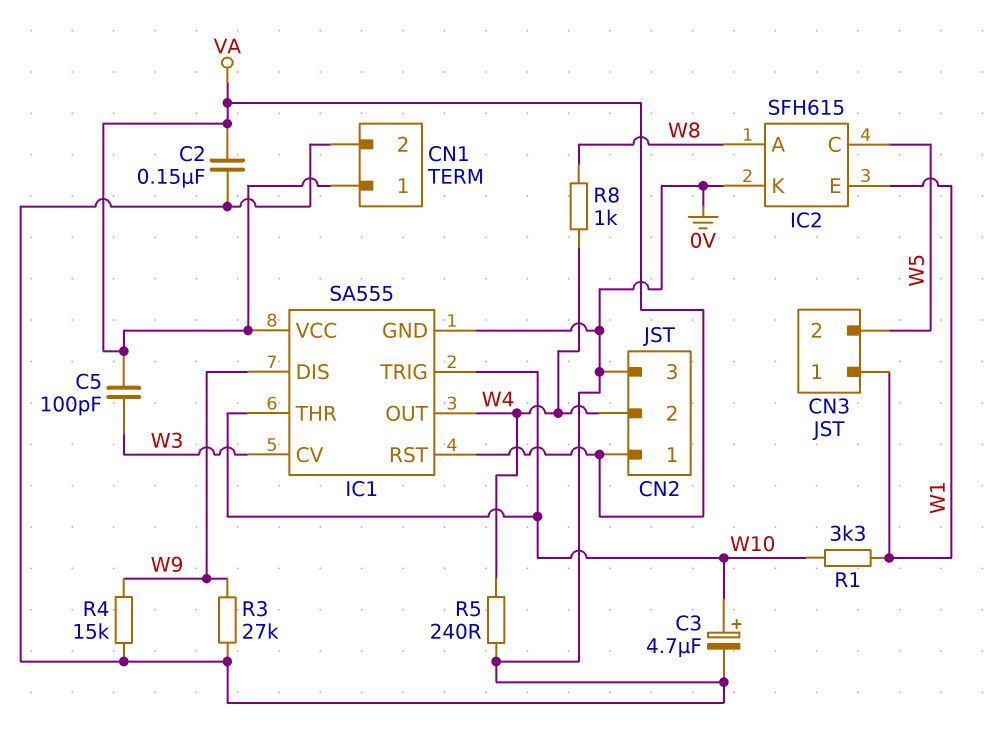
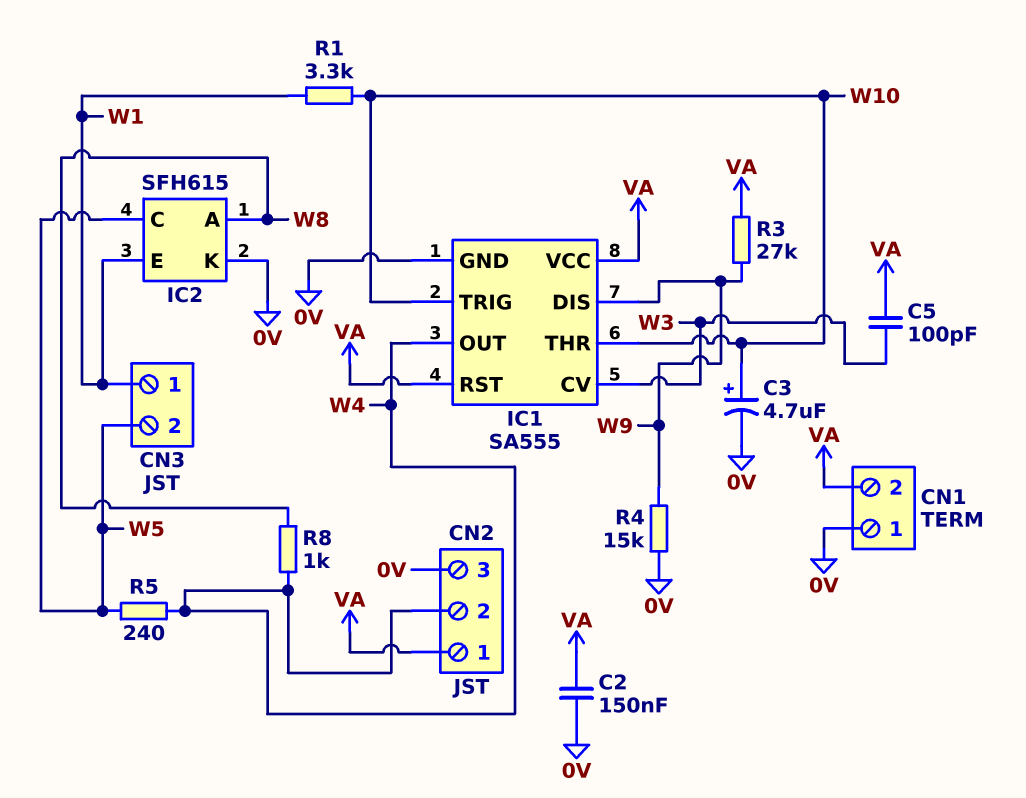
CN1 pin 1: VA -> 0V
CN1 pin 2: 0V -> VA
R3: 27k (0V, W9) -> 27k (VA, W9)
R5: 240 (0V, W4) -> 240 (W4, W5)

